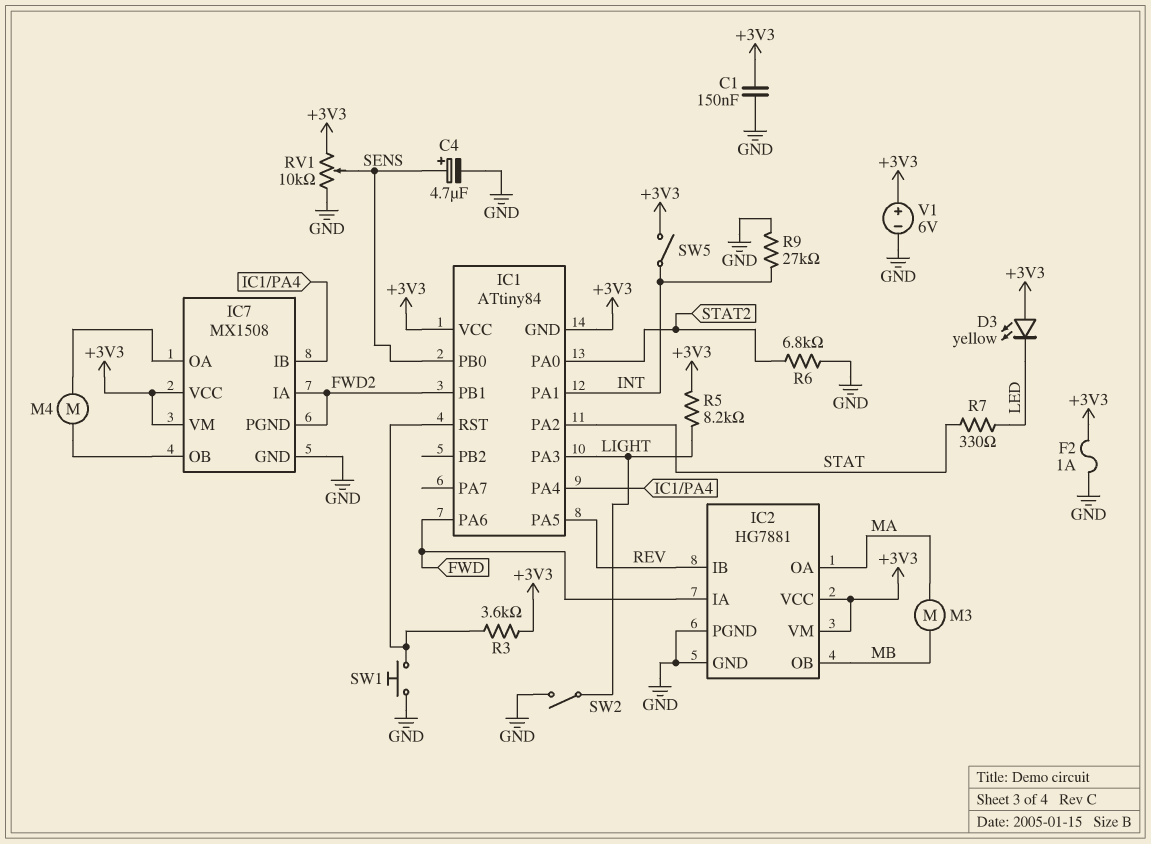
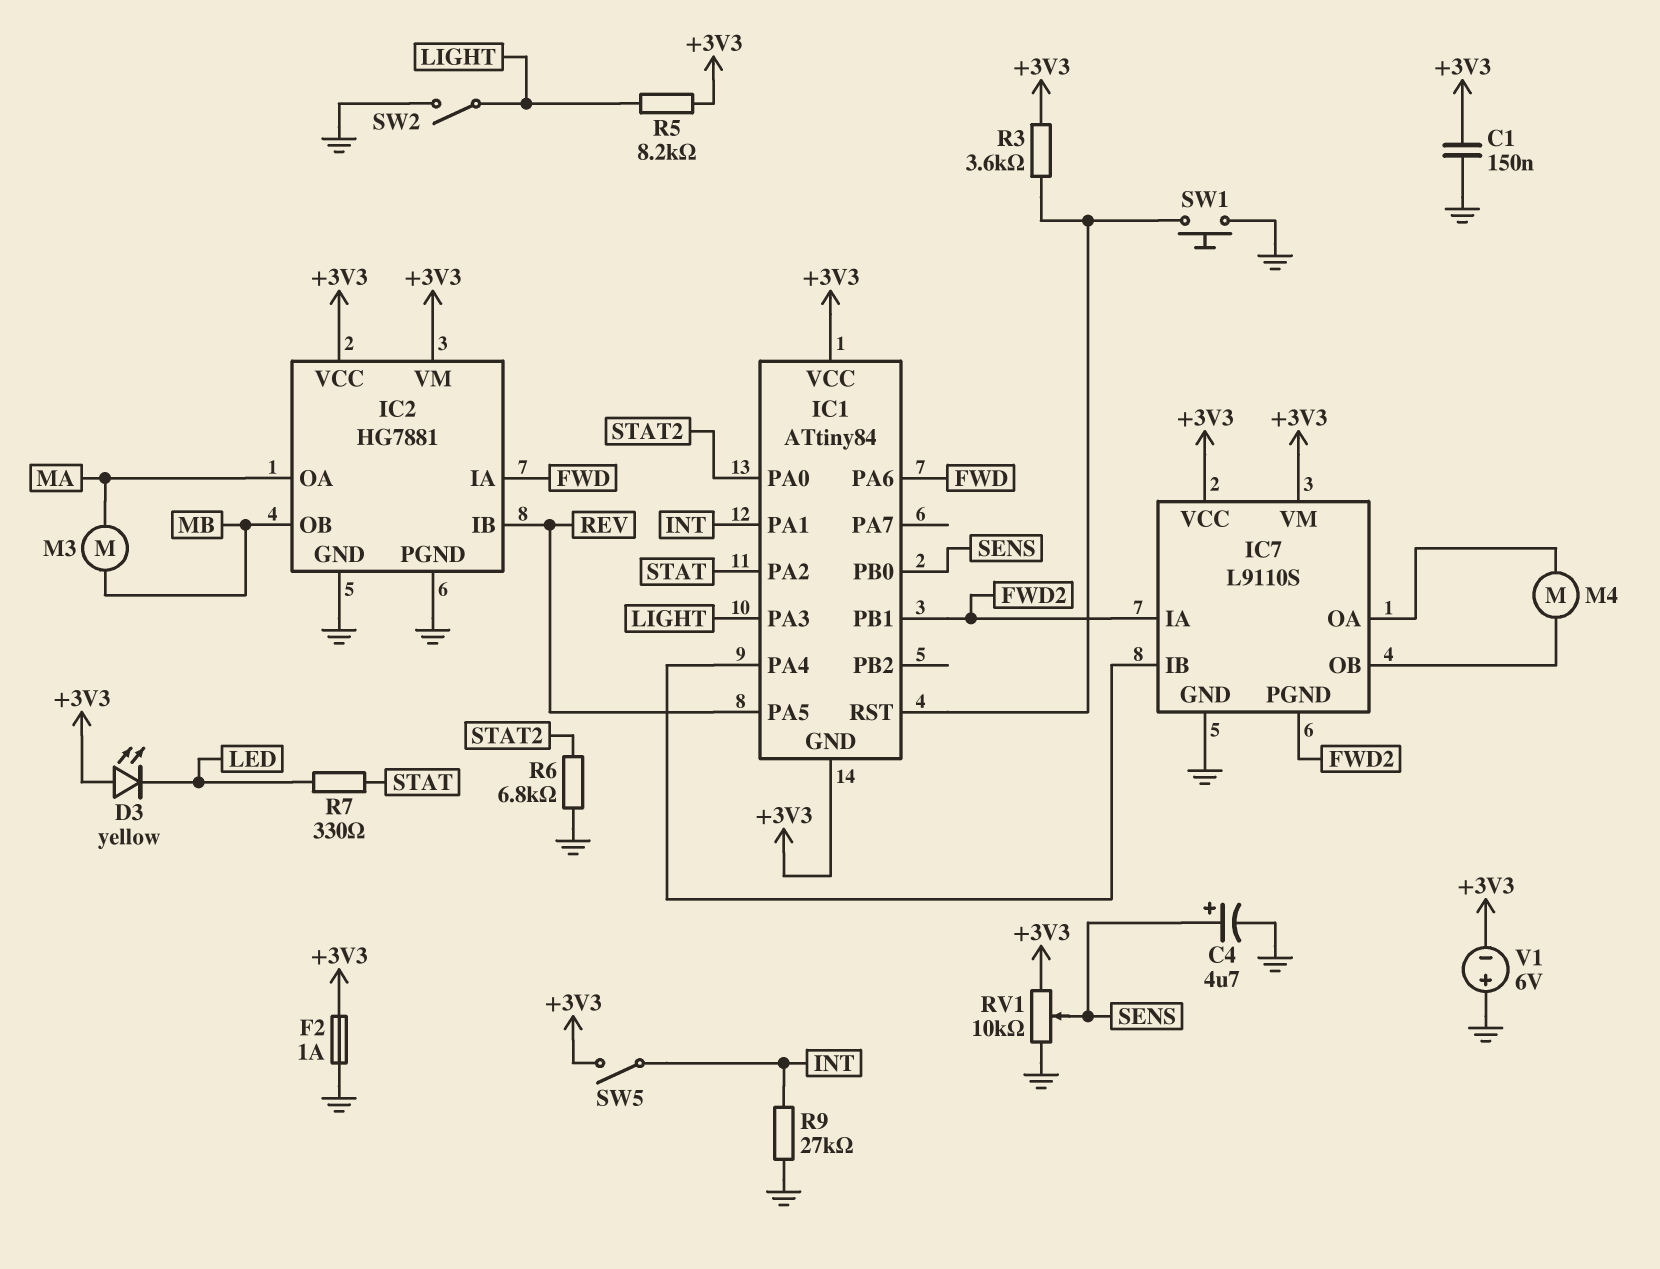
IC7: MX1508 -> L9110S
V1: 6V (plus +3V3, minus GND) -> 6V (plus GND, minus +3V3)

